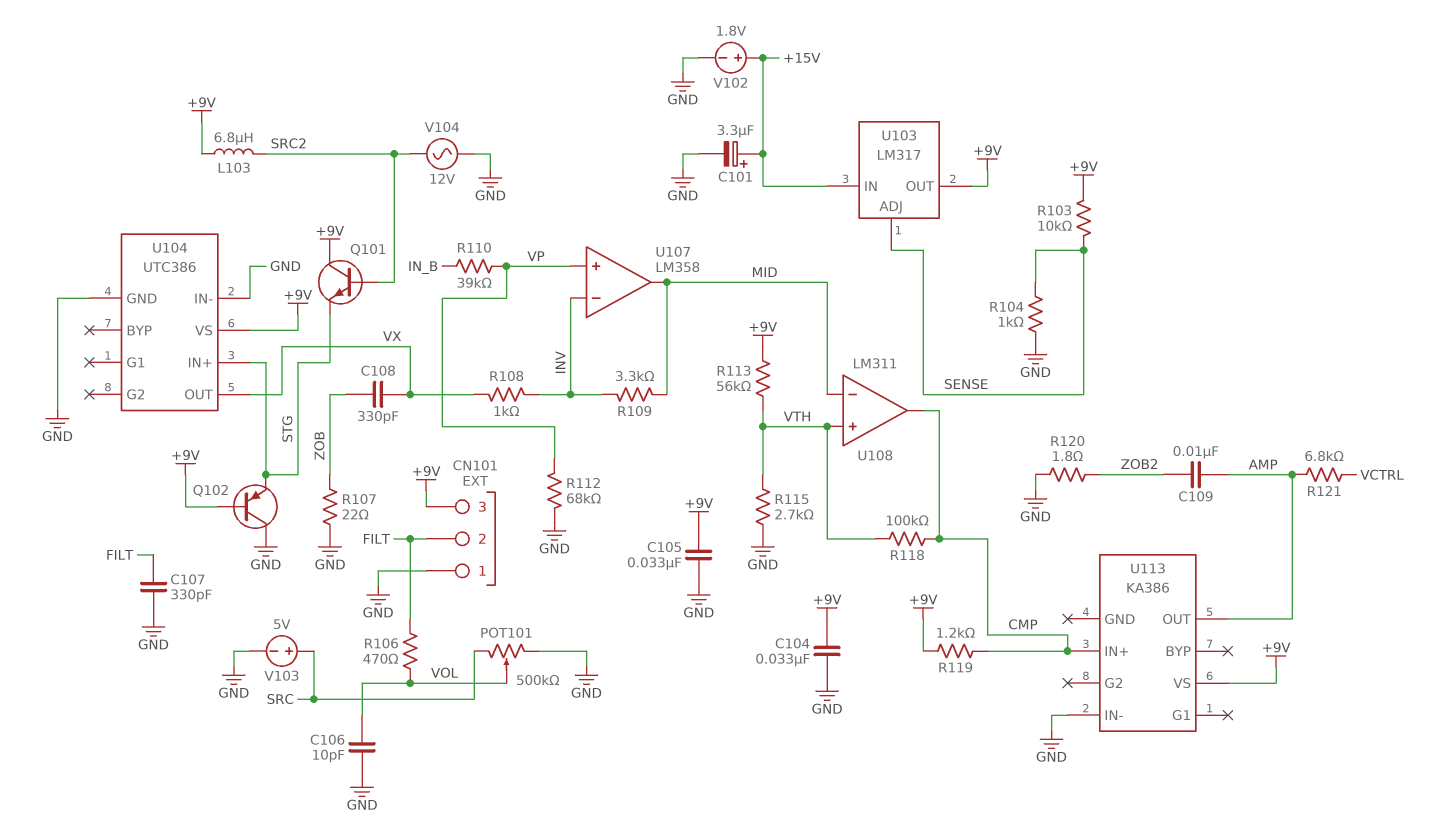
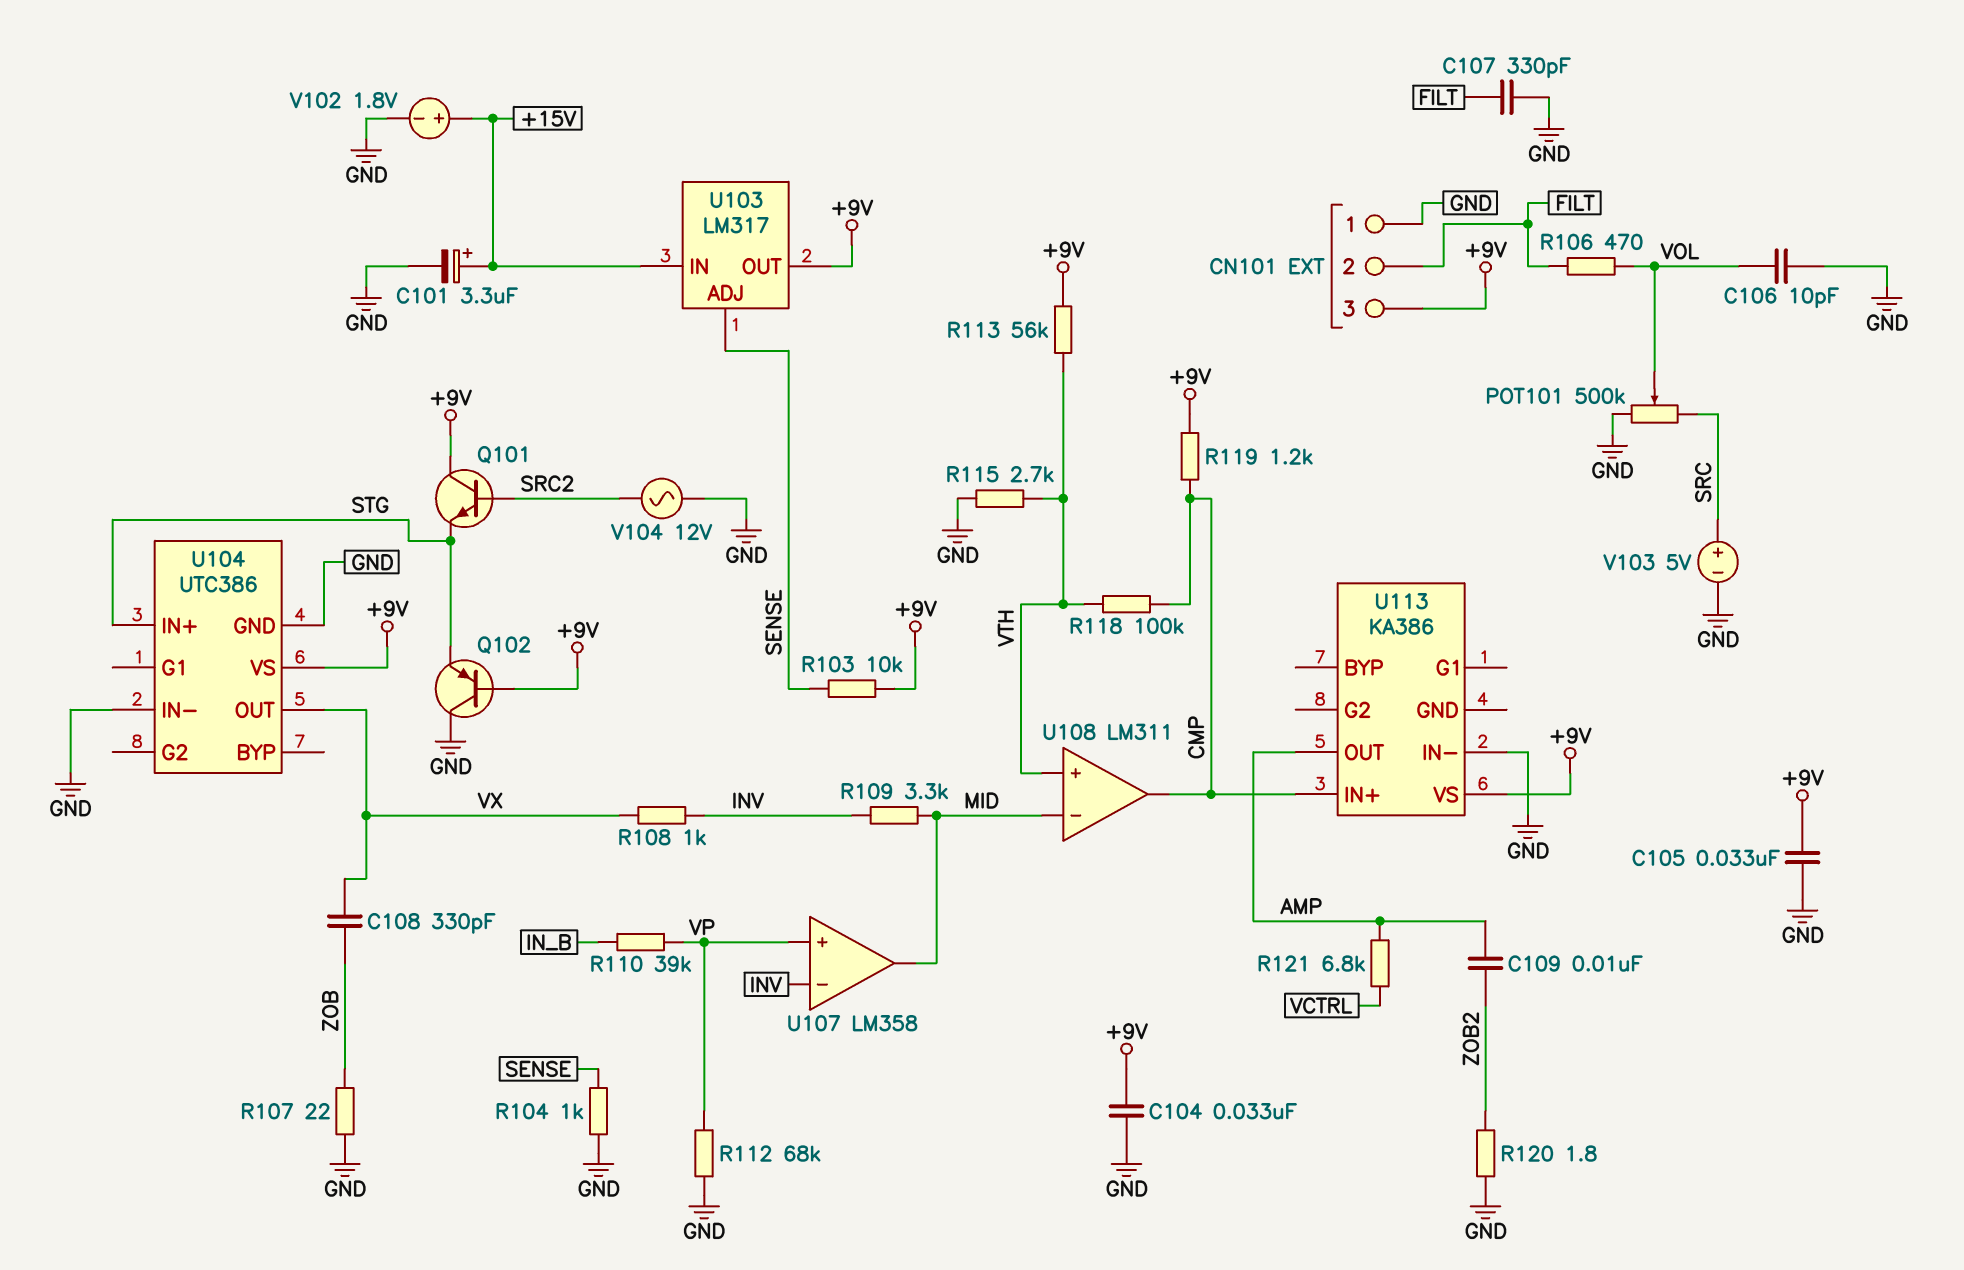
L103: 6.8uH (+9V, SRC2) -> none

